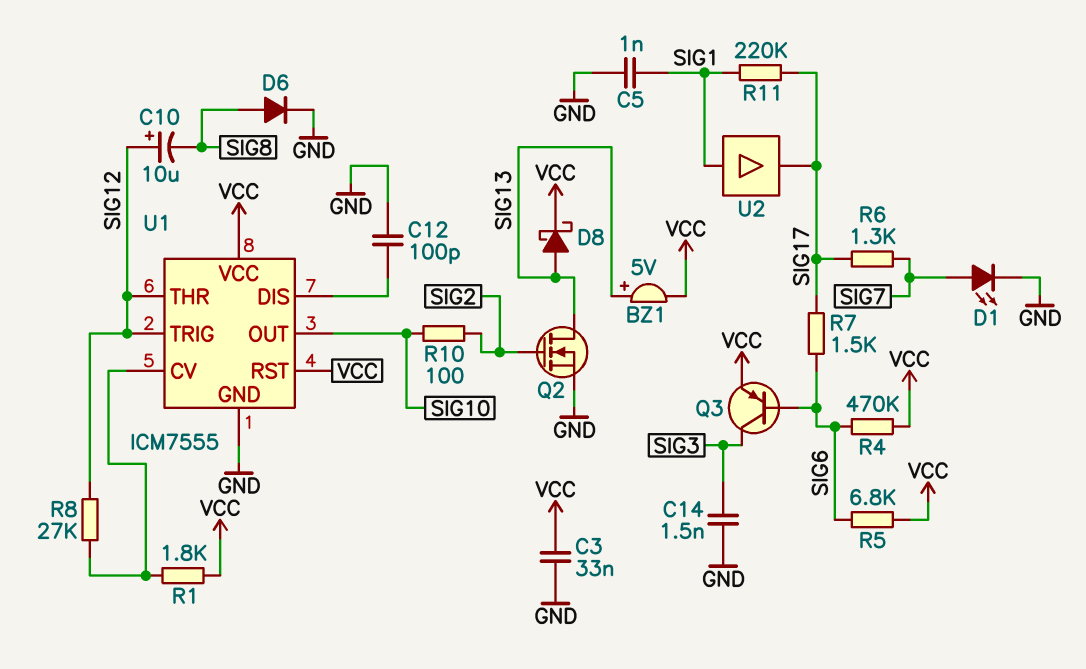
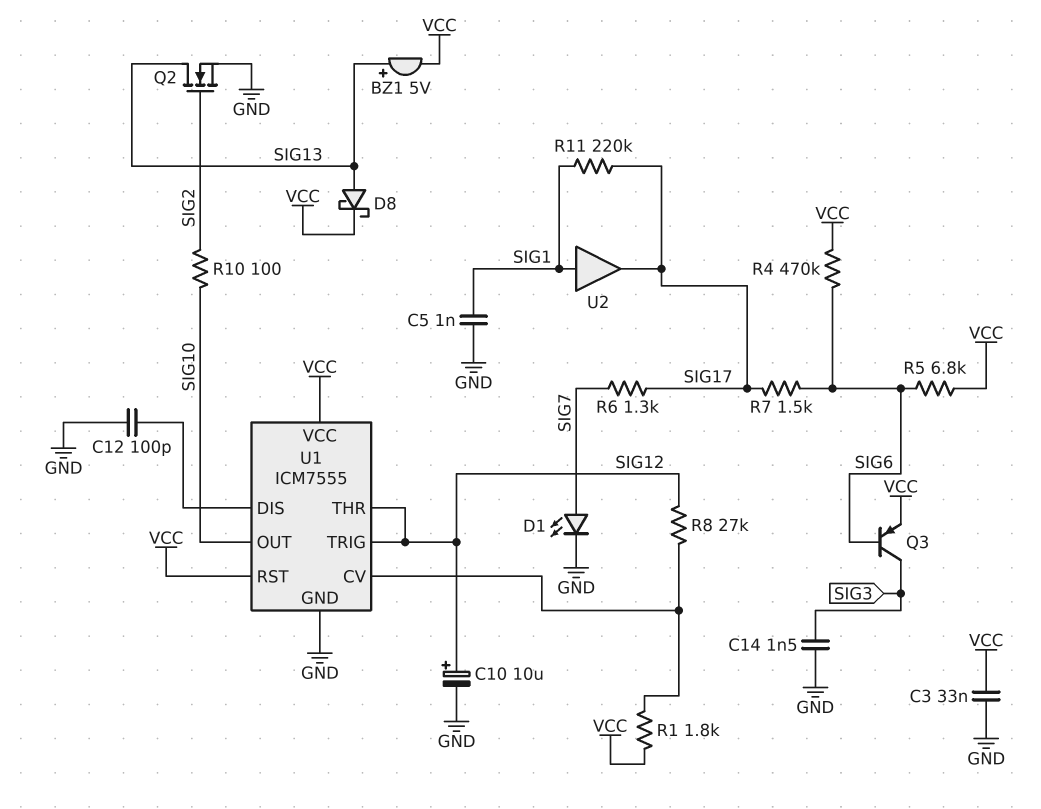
C10: 10uF (plus SIG12, minus SIG8) -> 10uF (plus SIG12, minus GND)
D6: diode (A SIG8, K GND) -> none

